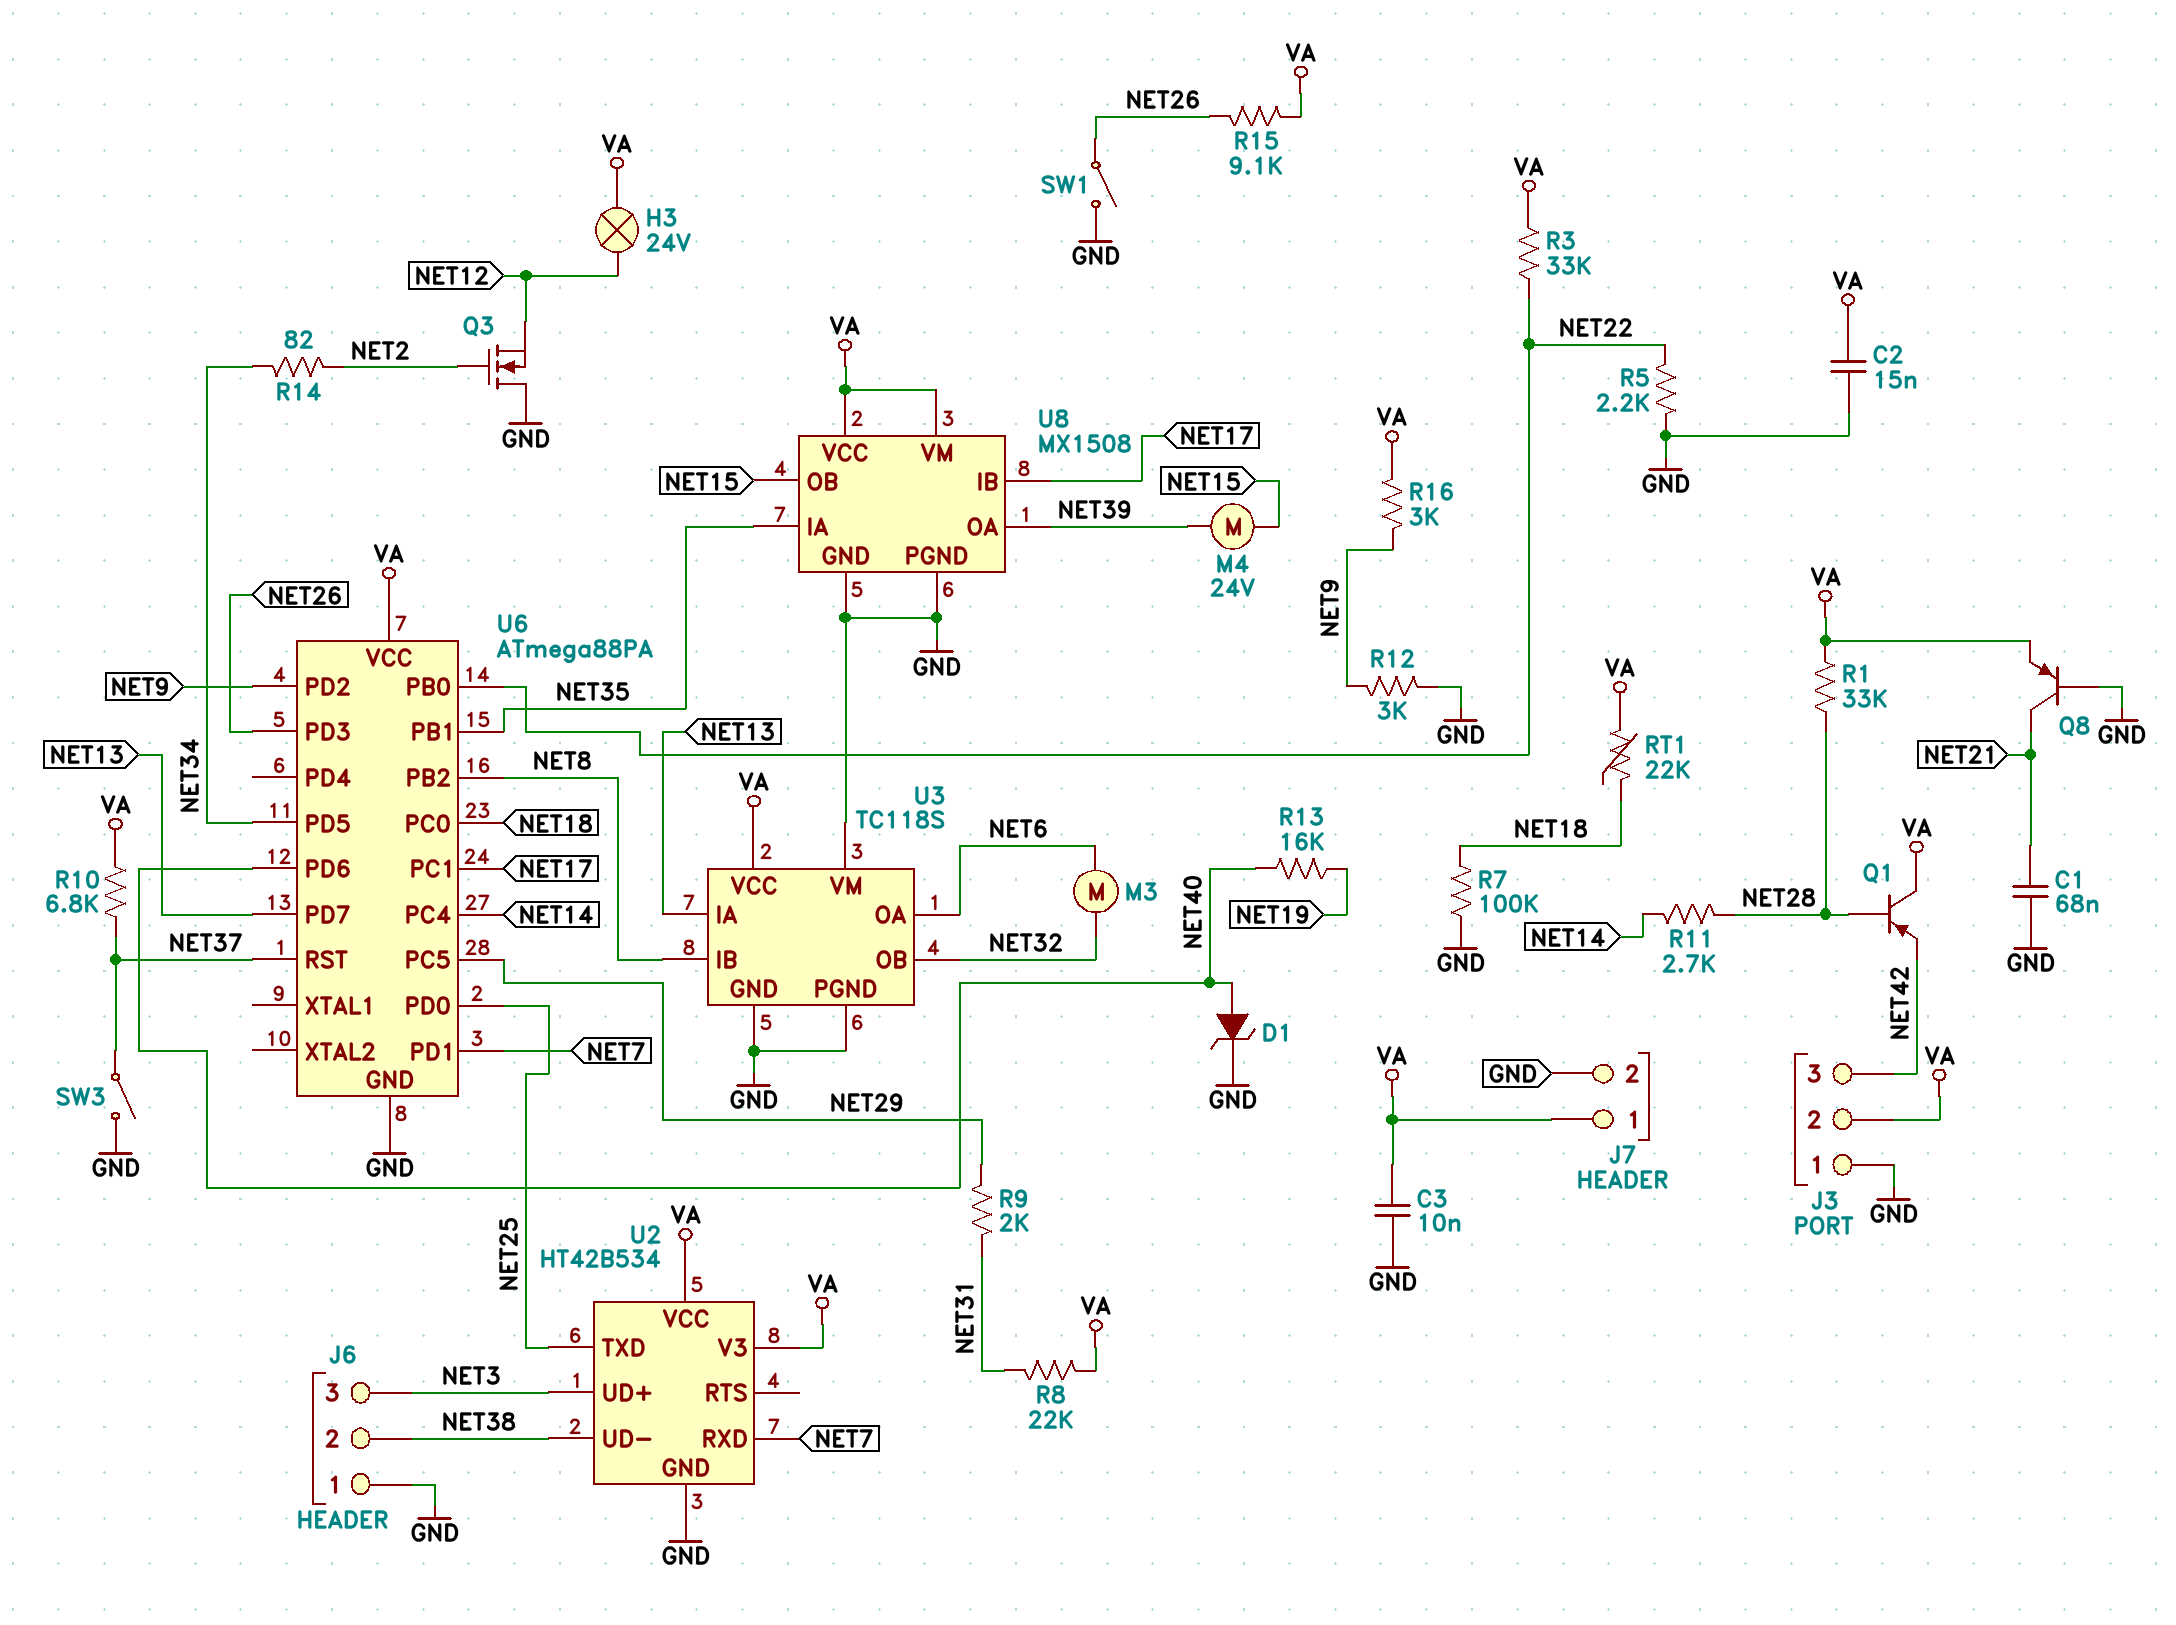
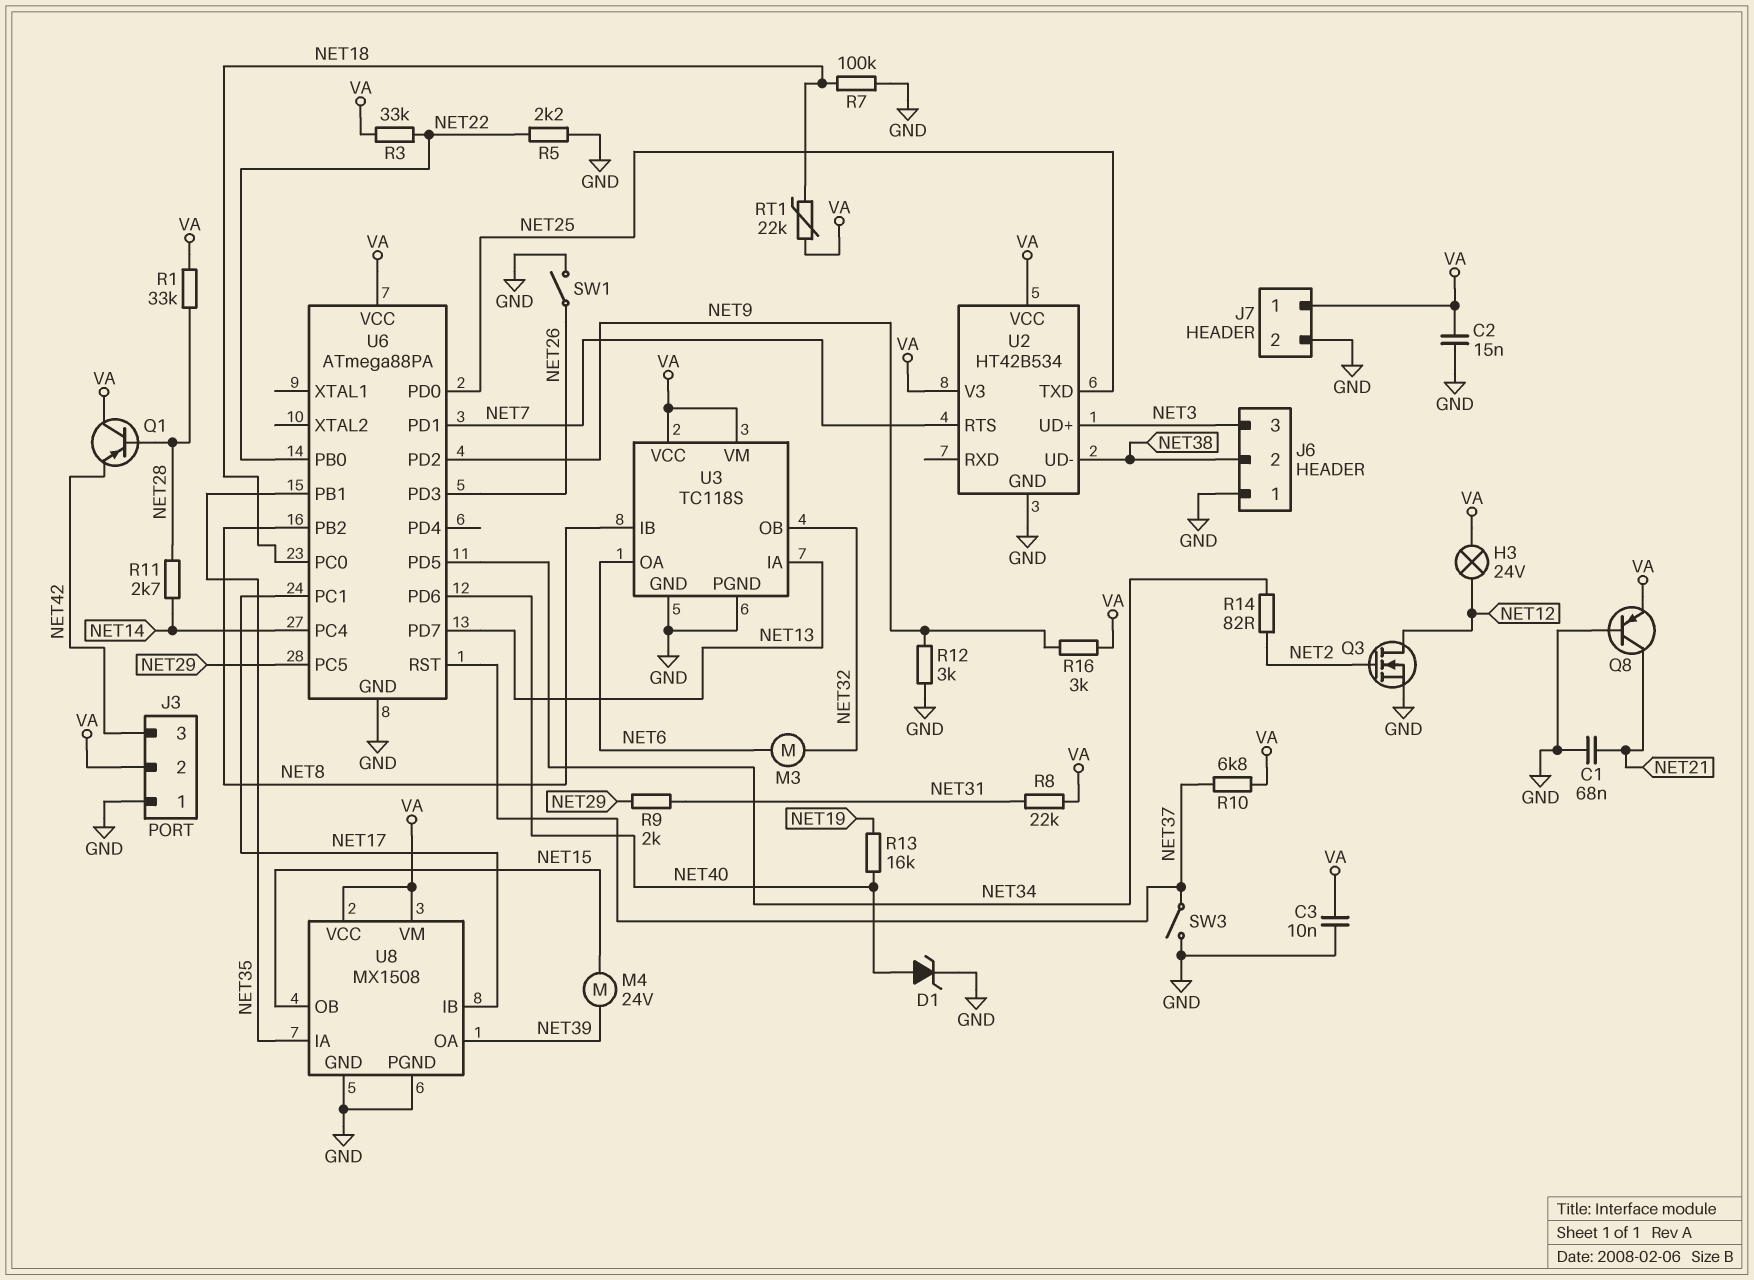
Q3: NMOS (G NET2, D GND, S NET12) -> NMOS (G NET2, D NET12, S GND)
R15: 9.1k (NET26, VA) -> none
U2 pin RTS: none -> NET7
U2 pin RXD: NET7 -> none
U3 pin VM: GND -> VA

